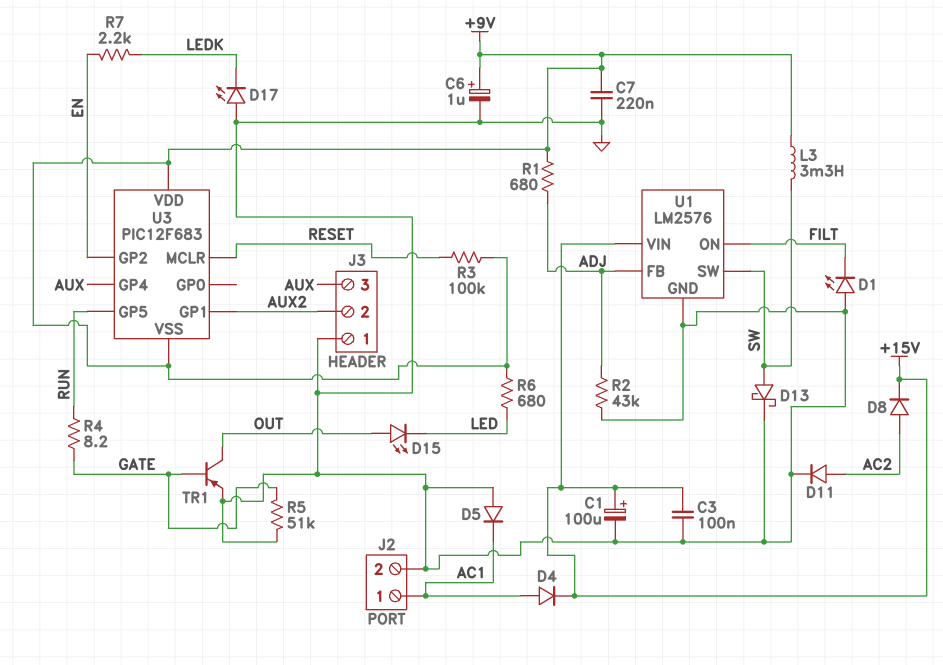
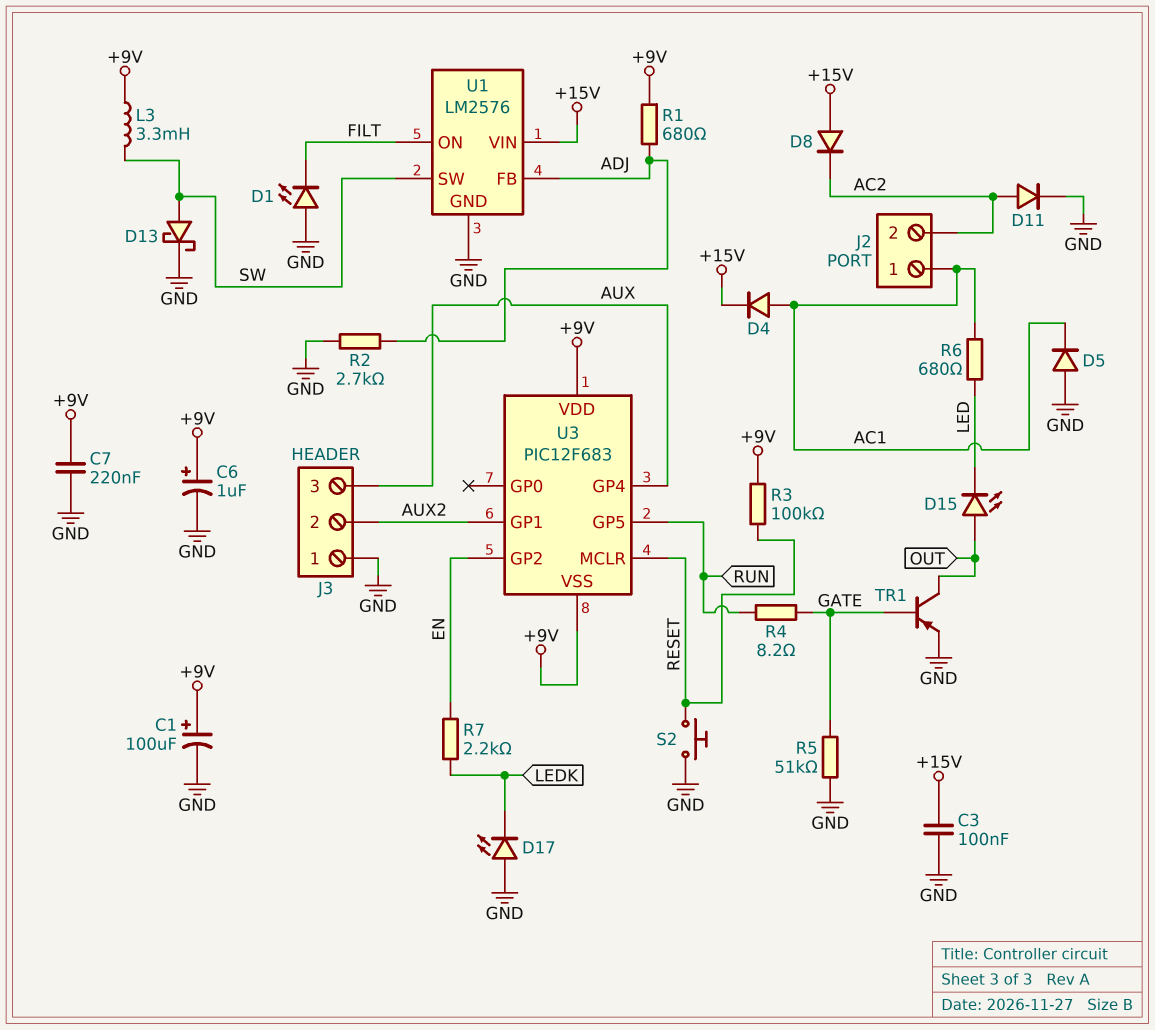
C1: 100uF (plus +15V, minus GND) -> 100uF (plus +9V, minus GND)
D8: diode (A AC2, K +15V) -> diode (A +15V, K AC2)
J2 pin 2: GND -> AC2
R2: 43k (ADJ, GND) -> 2.7k (ADJ, GND)
R6: 680 (+9V, LED) -> 680 (AC1, LED)
S2: none -> button (GND, RESET)

